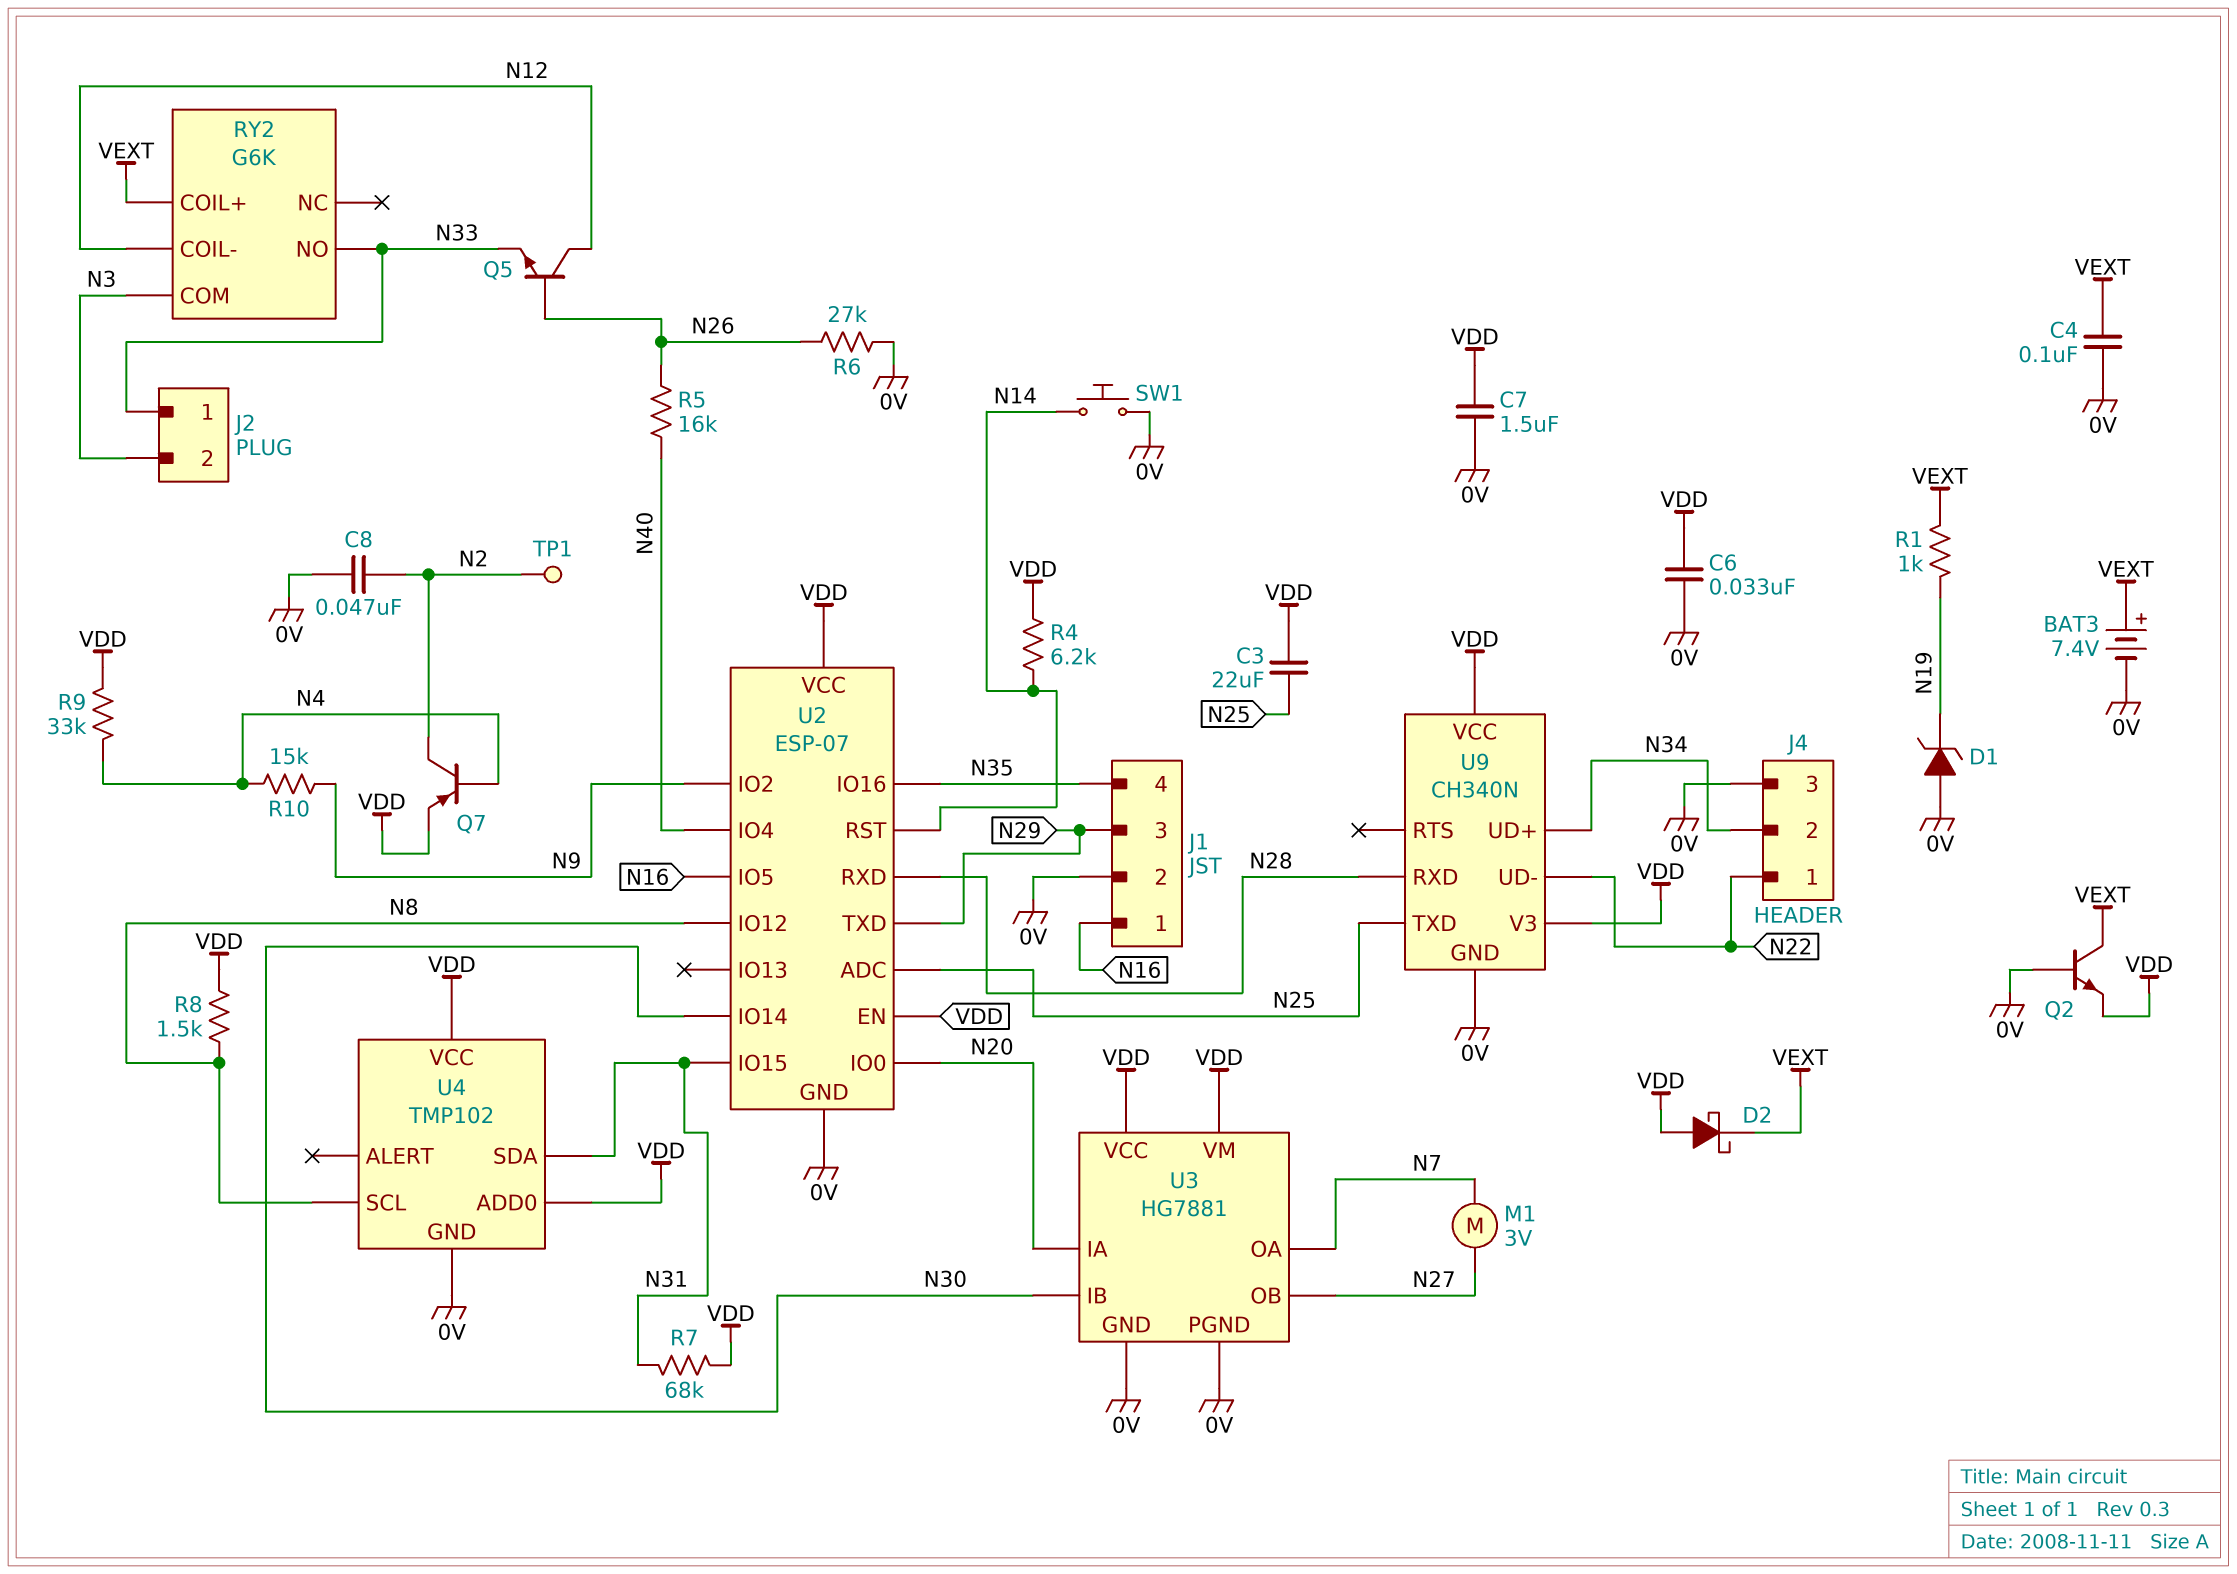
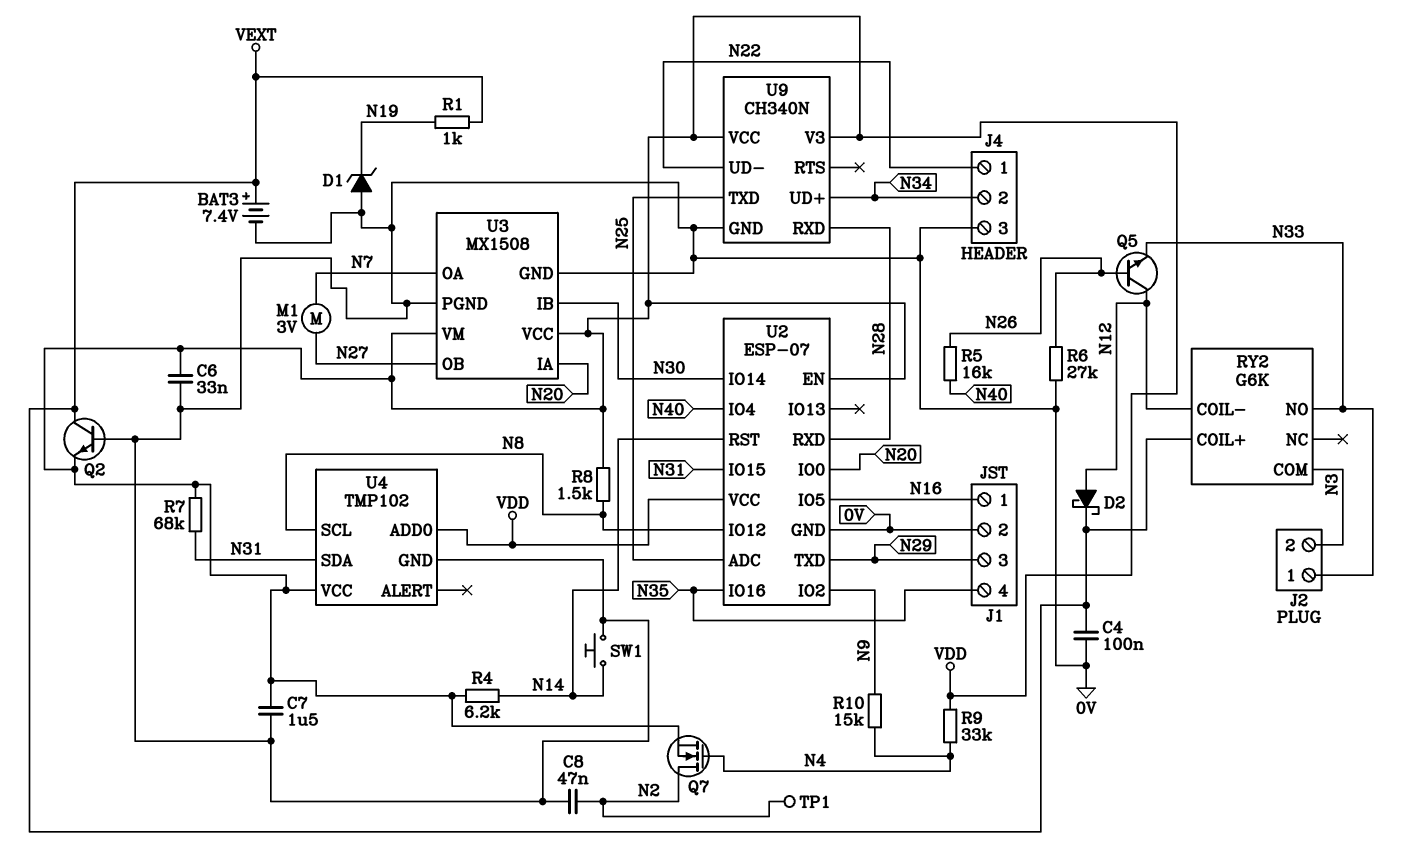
C3: 22uF (N25, VDD) -> none
D2: schottky (A VDD, K VEXT) -> schottky (A N12, K VEXT)
Q7: PNP (B N4, C N2, E VDD) -> NMOS (G N4, D N2, S VDD)
U3: HG7881 -> MX1508

